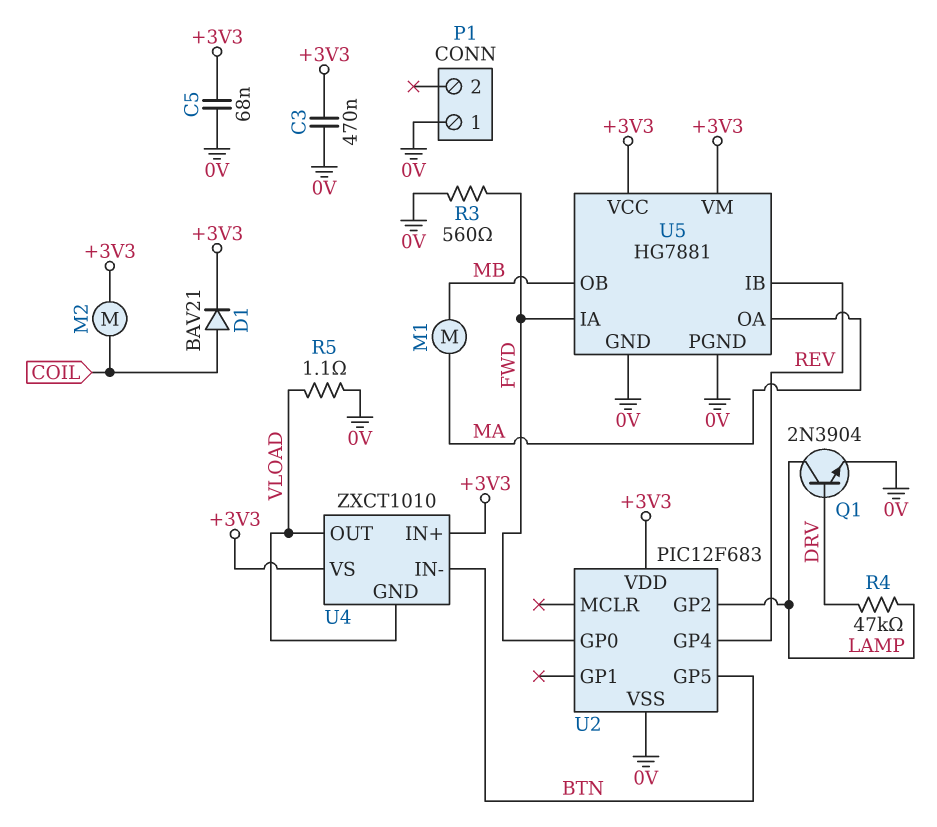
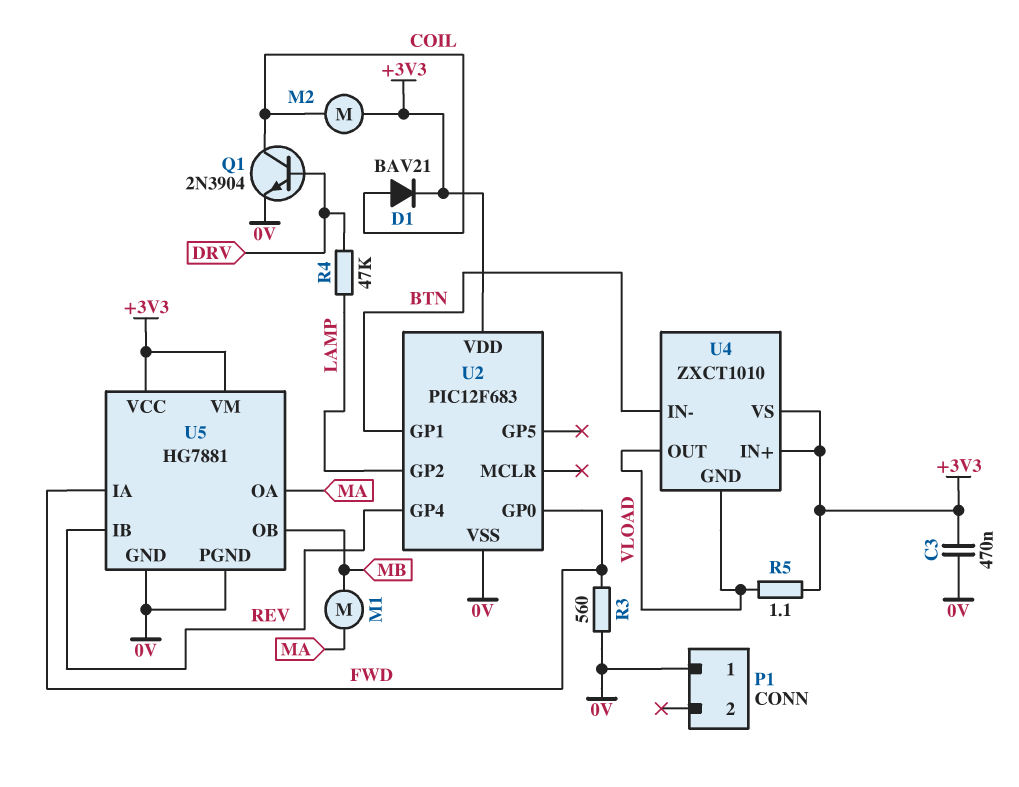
C5: 68nF (+3V3, 0V) -> none
Q1: NPN 2N3904 (B DRV, C LAMP, E 0V) -> NPN 2N3904 (B DRV, C COIL, E 0V)
R5: 1.1 (0V, VLOAD) -> 1.1 (+3V3, VLOAD)
U2 pin GP1: none -> BTN
U2 pin GP5: BTN -> none

